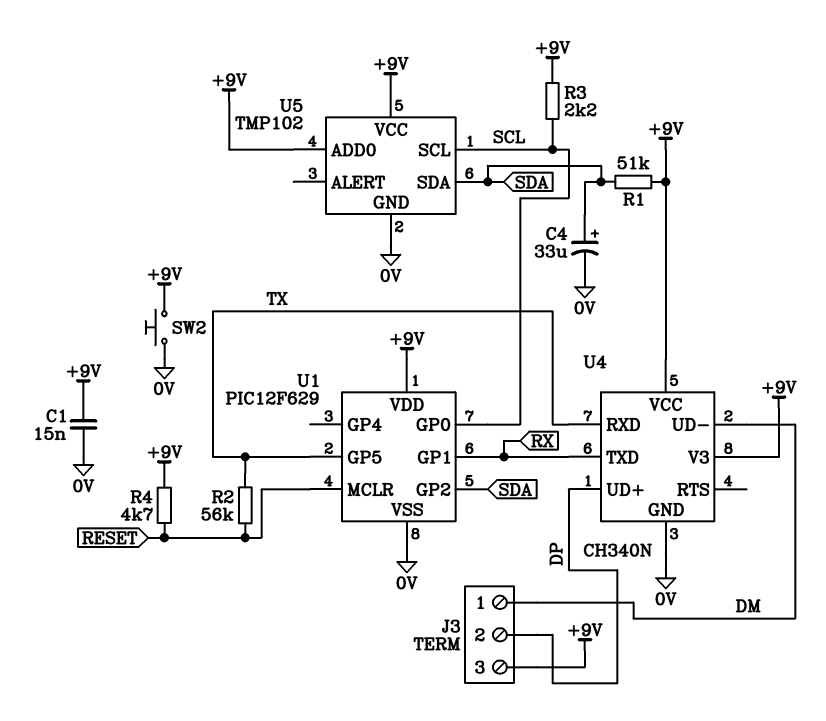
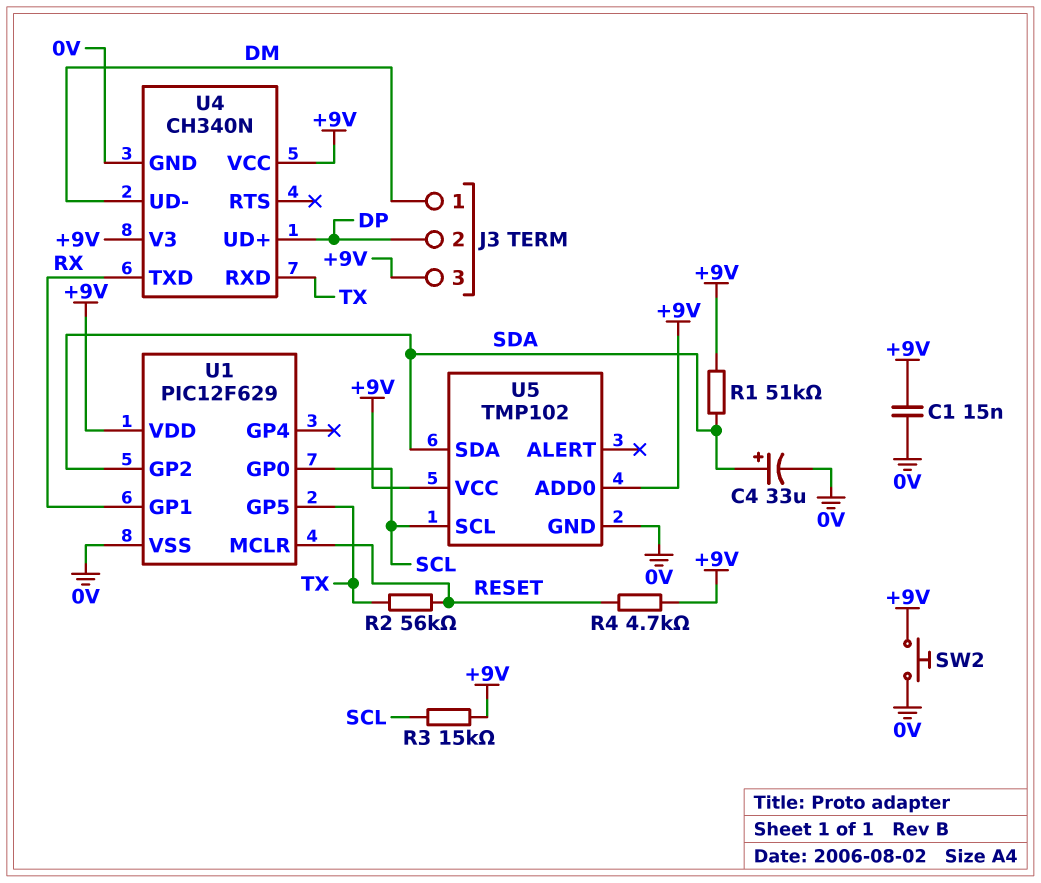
R3: 2.2k (+9V, SCL) -> 15k (+9V, SCL)

